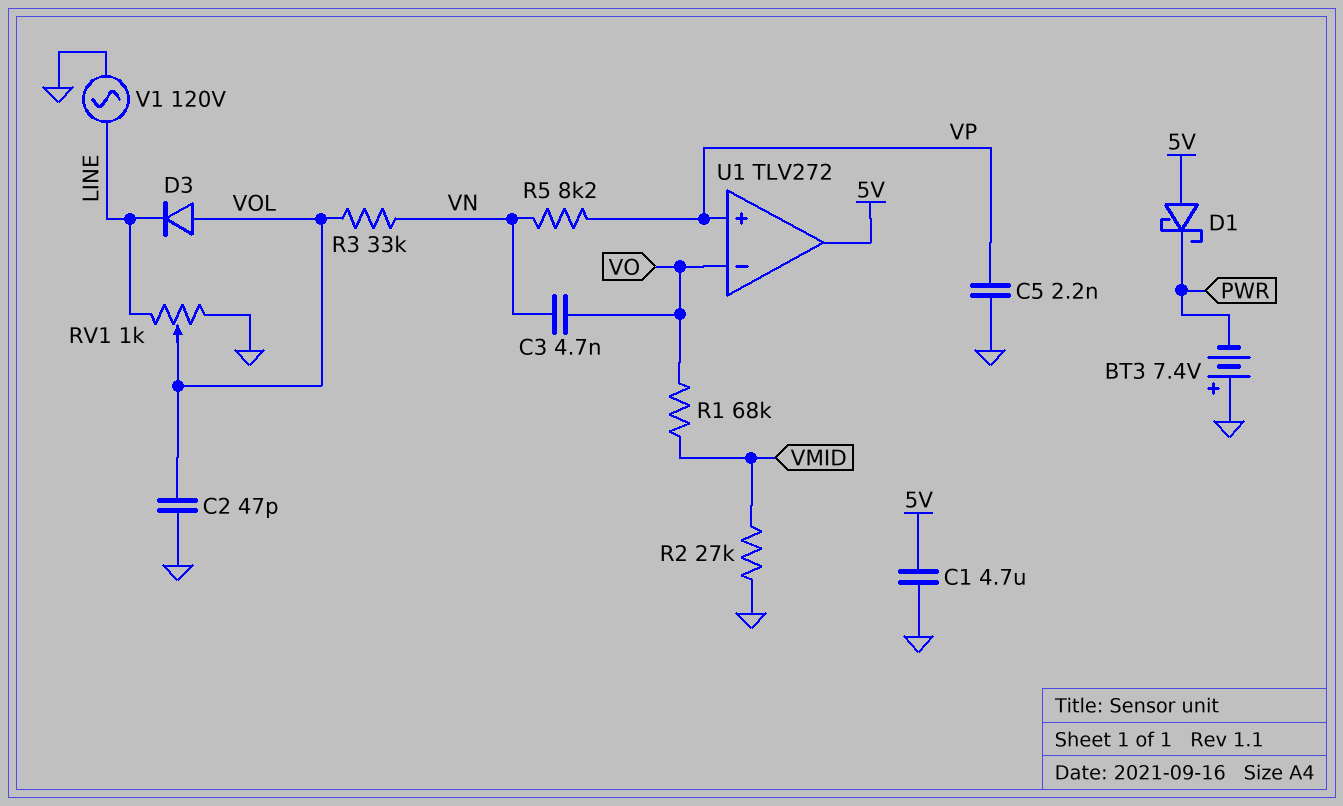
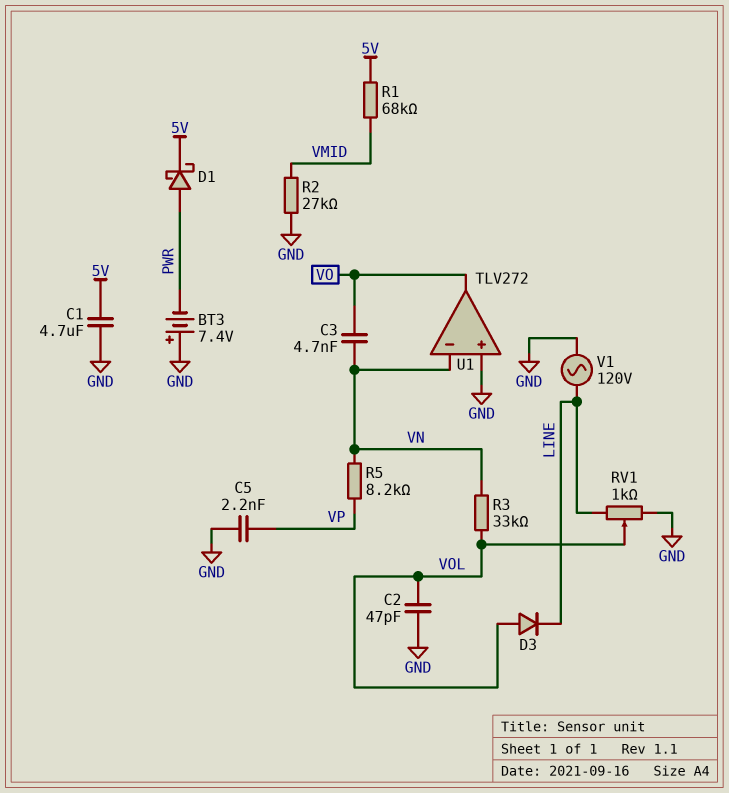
D1: schottky (A 5V, K PWR) -> schottky (A PWR, K 5V)
R1: 68k (VMID, VO) -> 68k (5V, VMID)
U1 pin in+: VP -> GND
U1 pin in-: VO -> VN
U1 pin out: 5V -> VO

